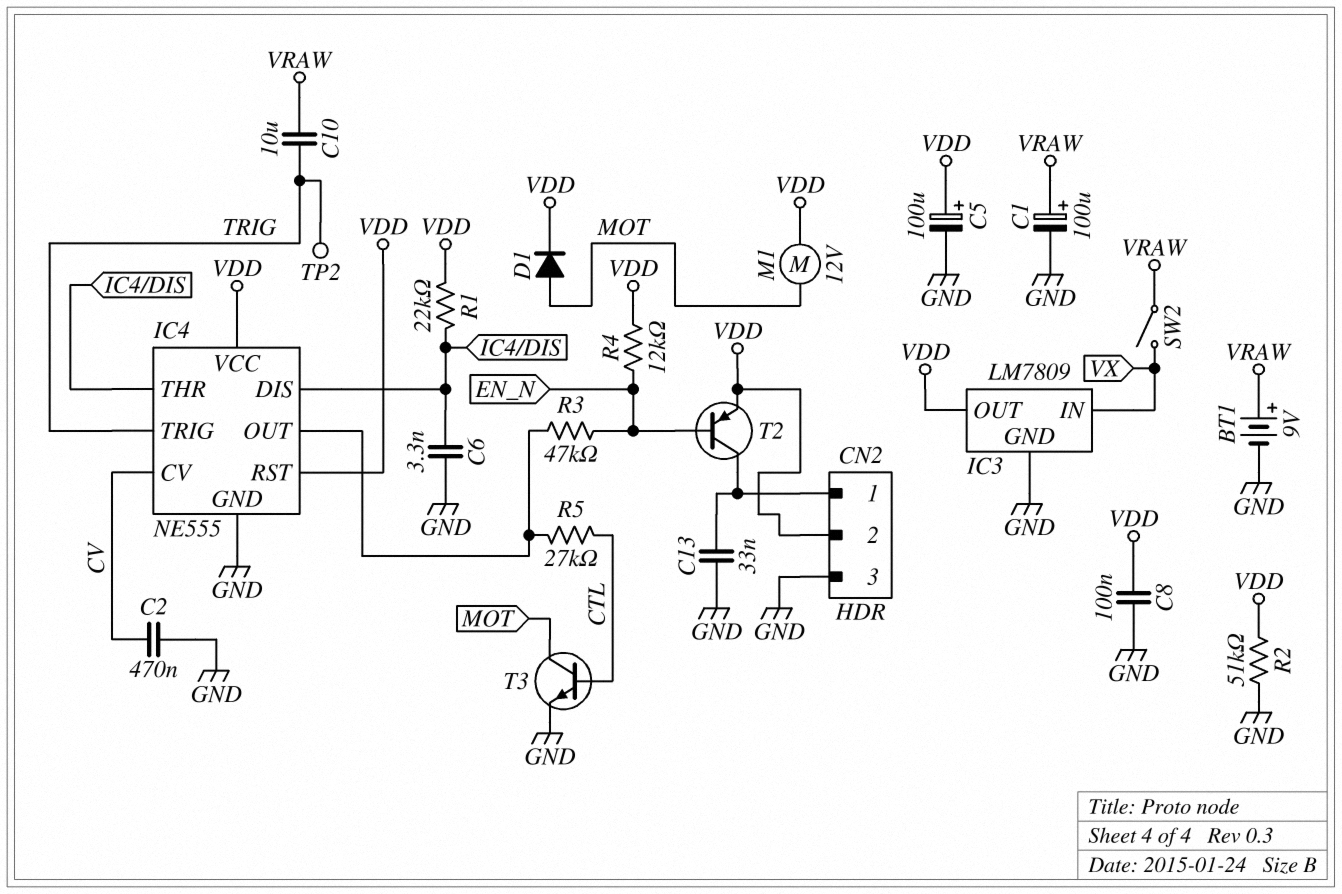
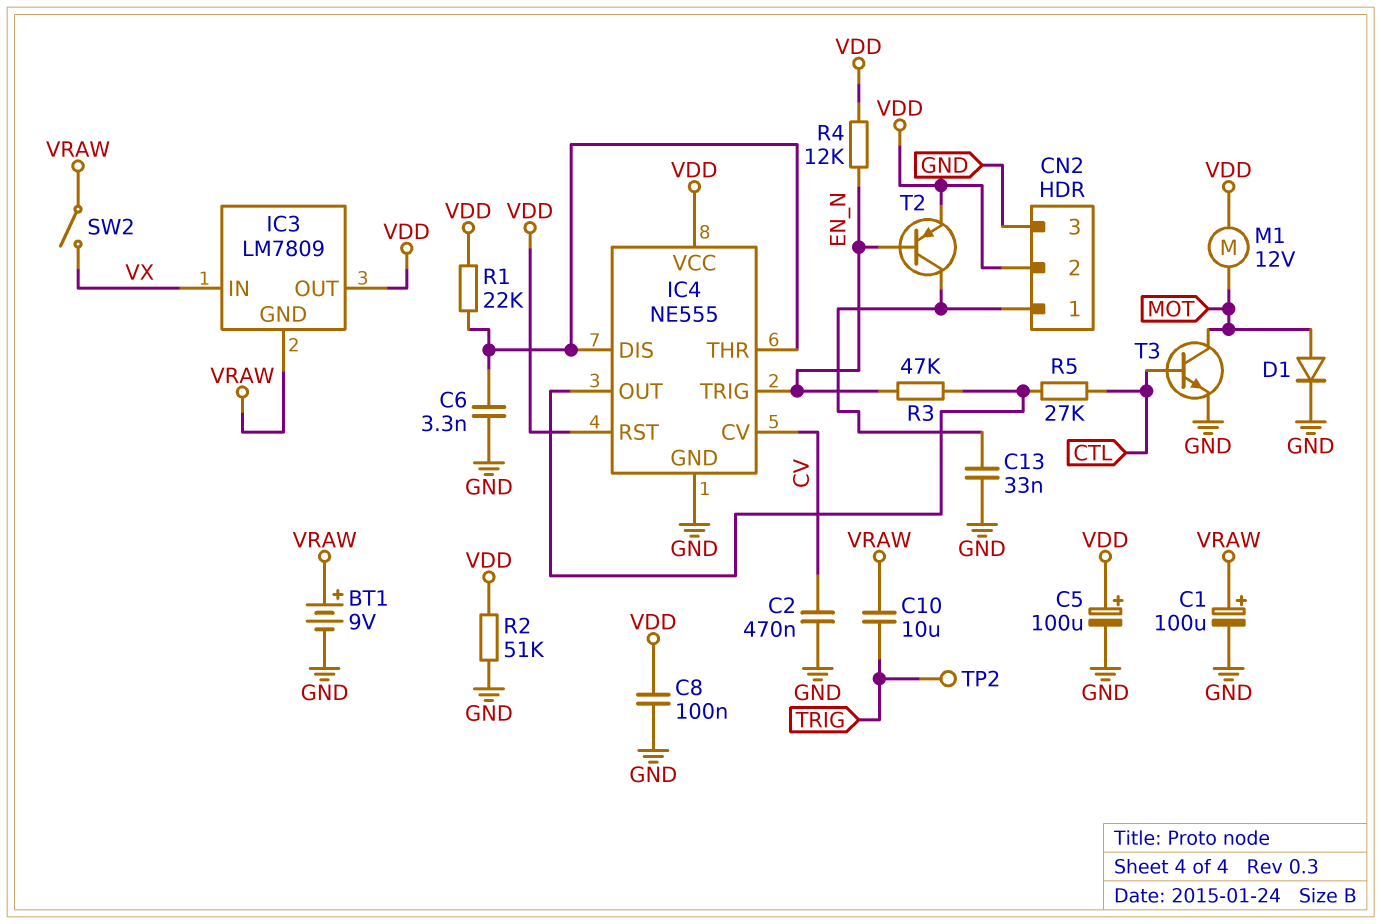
D1: diode (A MOT, K VDD) -> diode (A MOT, K GND)
IC3 pin GND: GND -> VRAW
IC4 pin TRIG: TRIG -> EN_N

